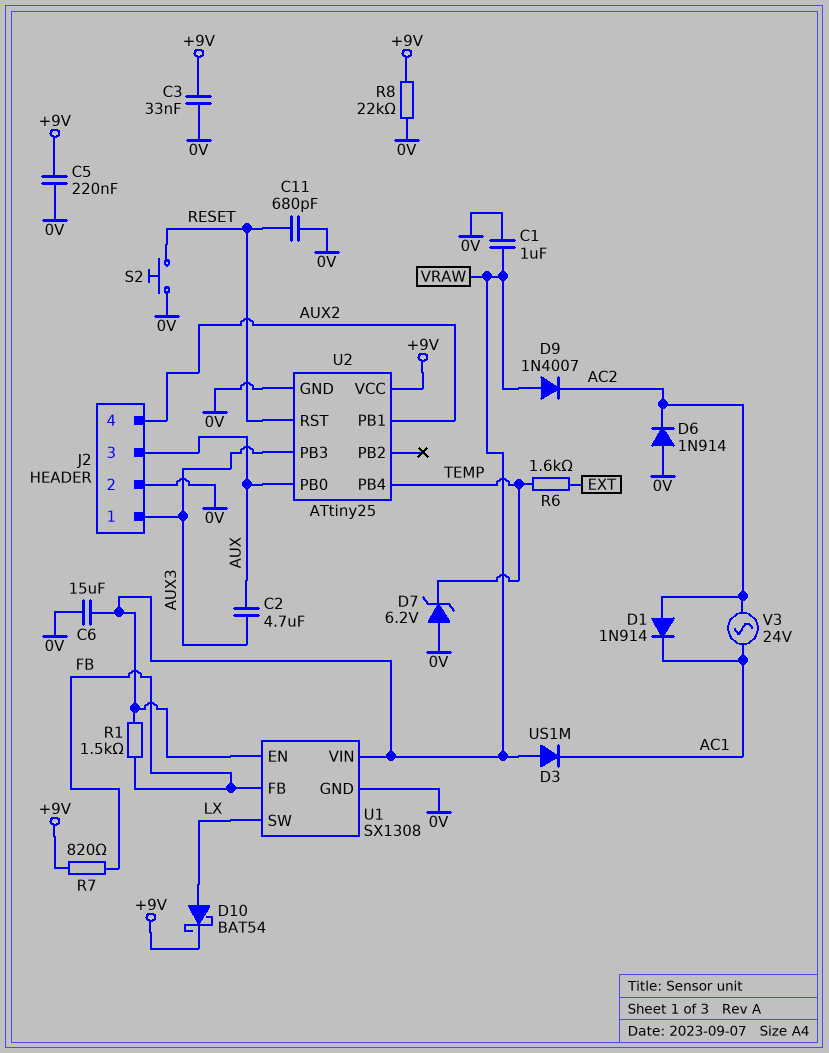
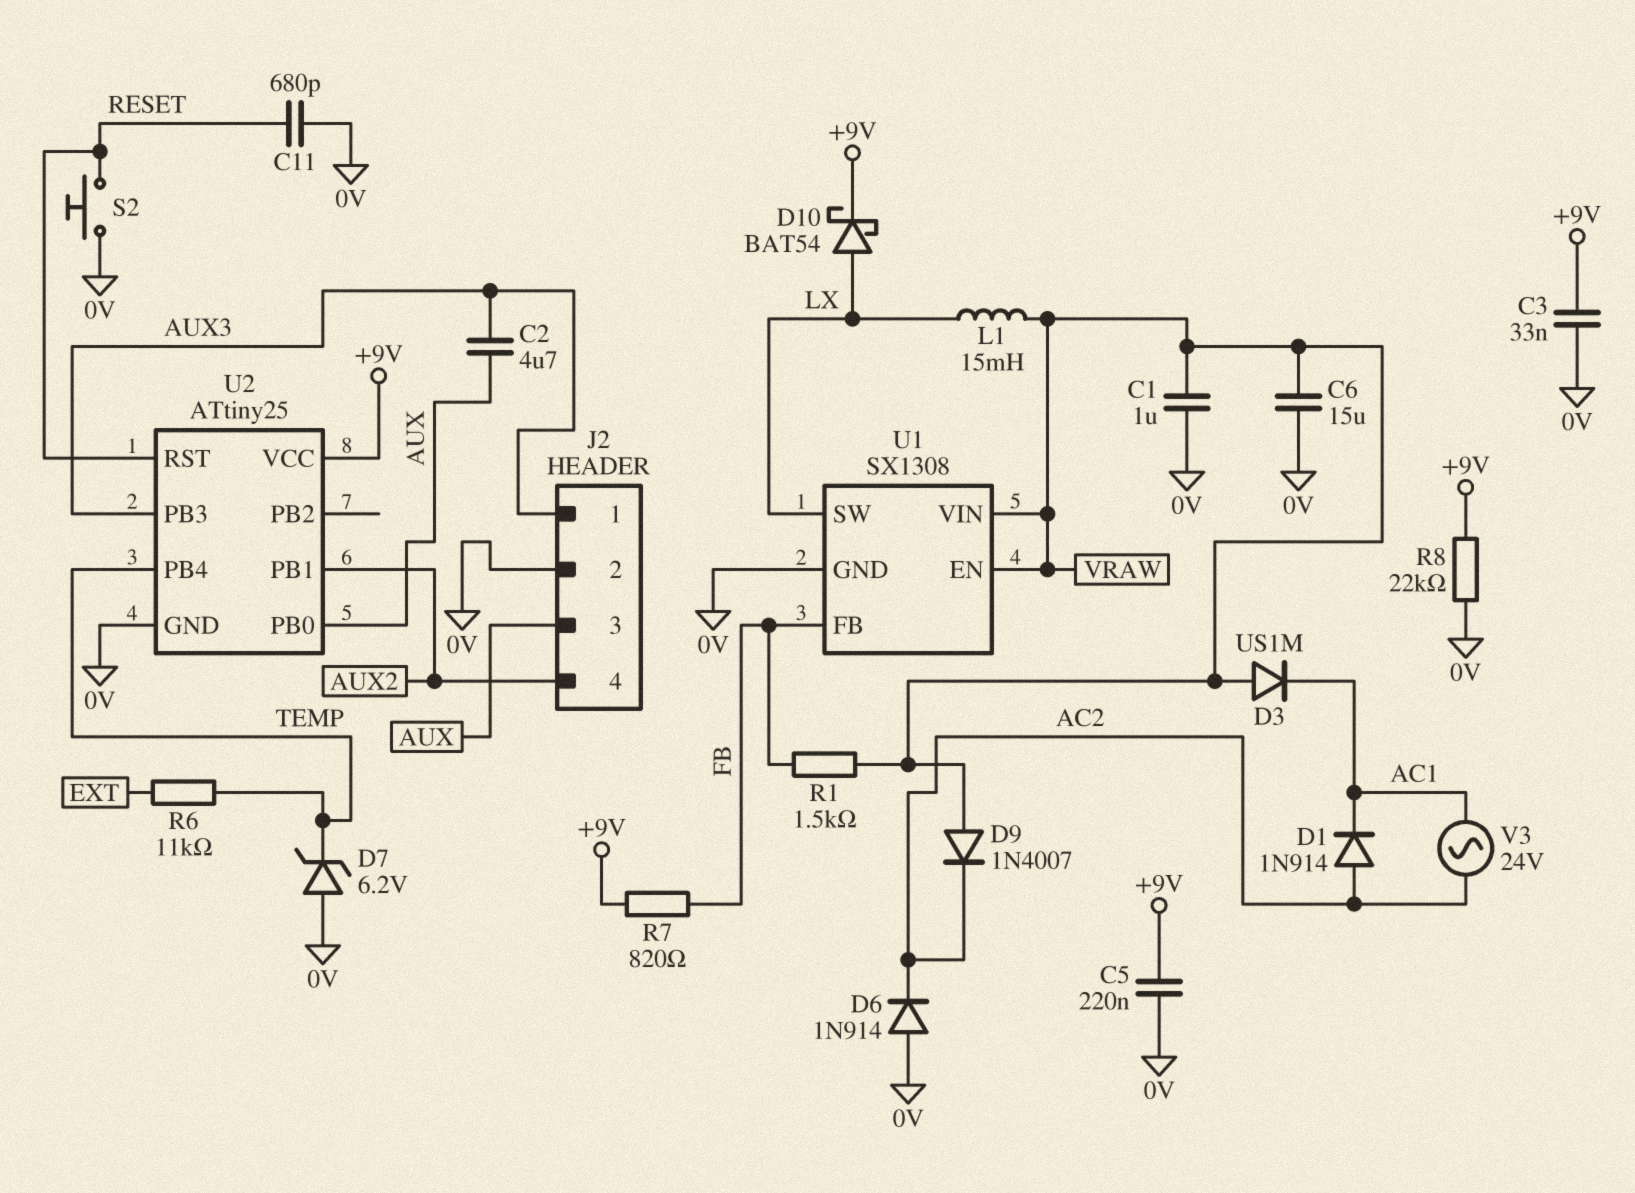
L1: none -> 15mH (LX, VRAW)
R6: 1.6k (EXT, TEMP) -> 11k (EXT, TEMP)

